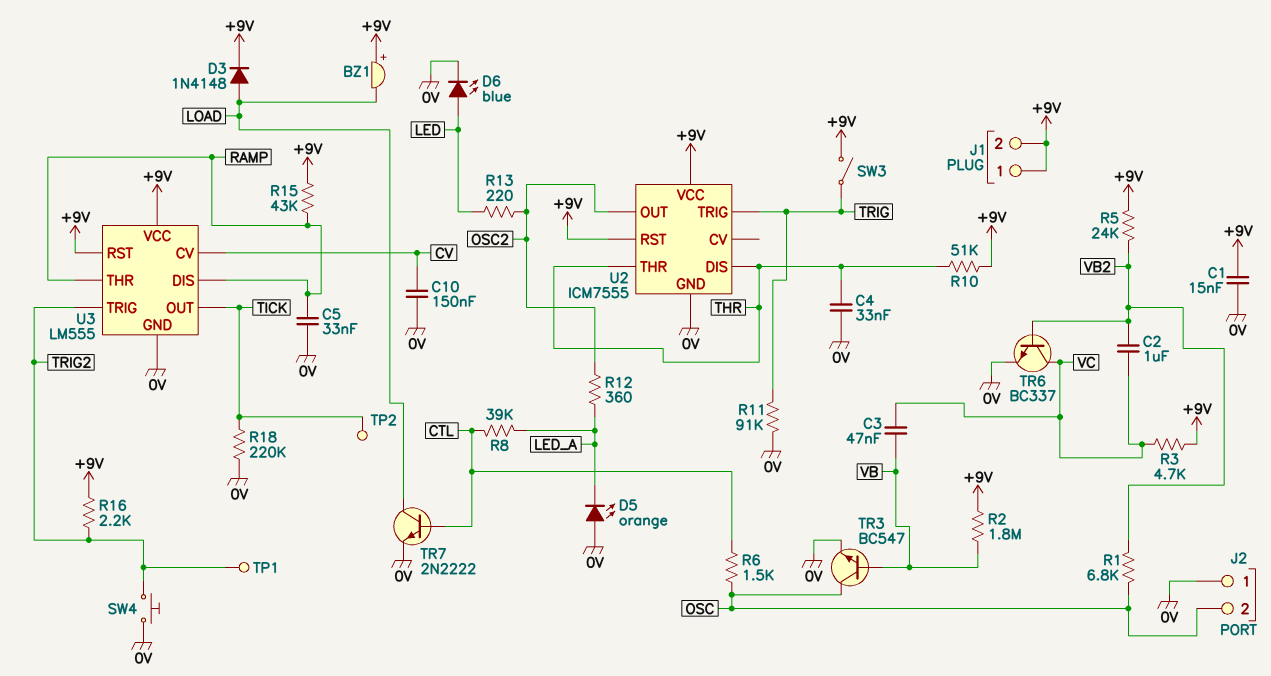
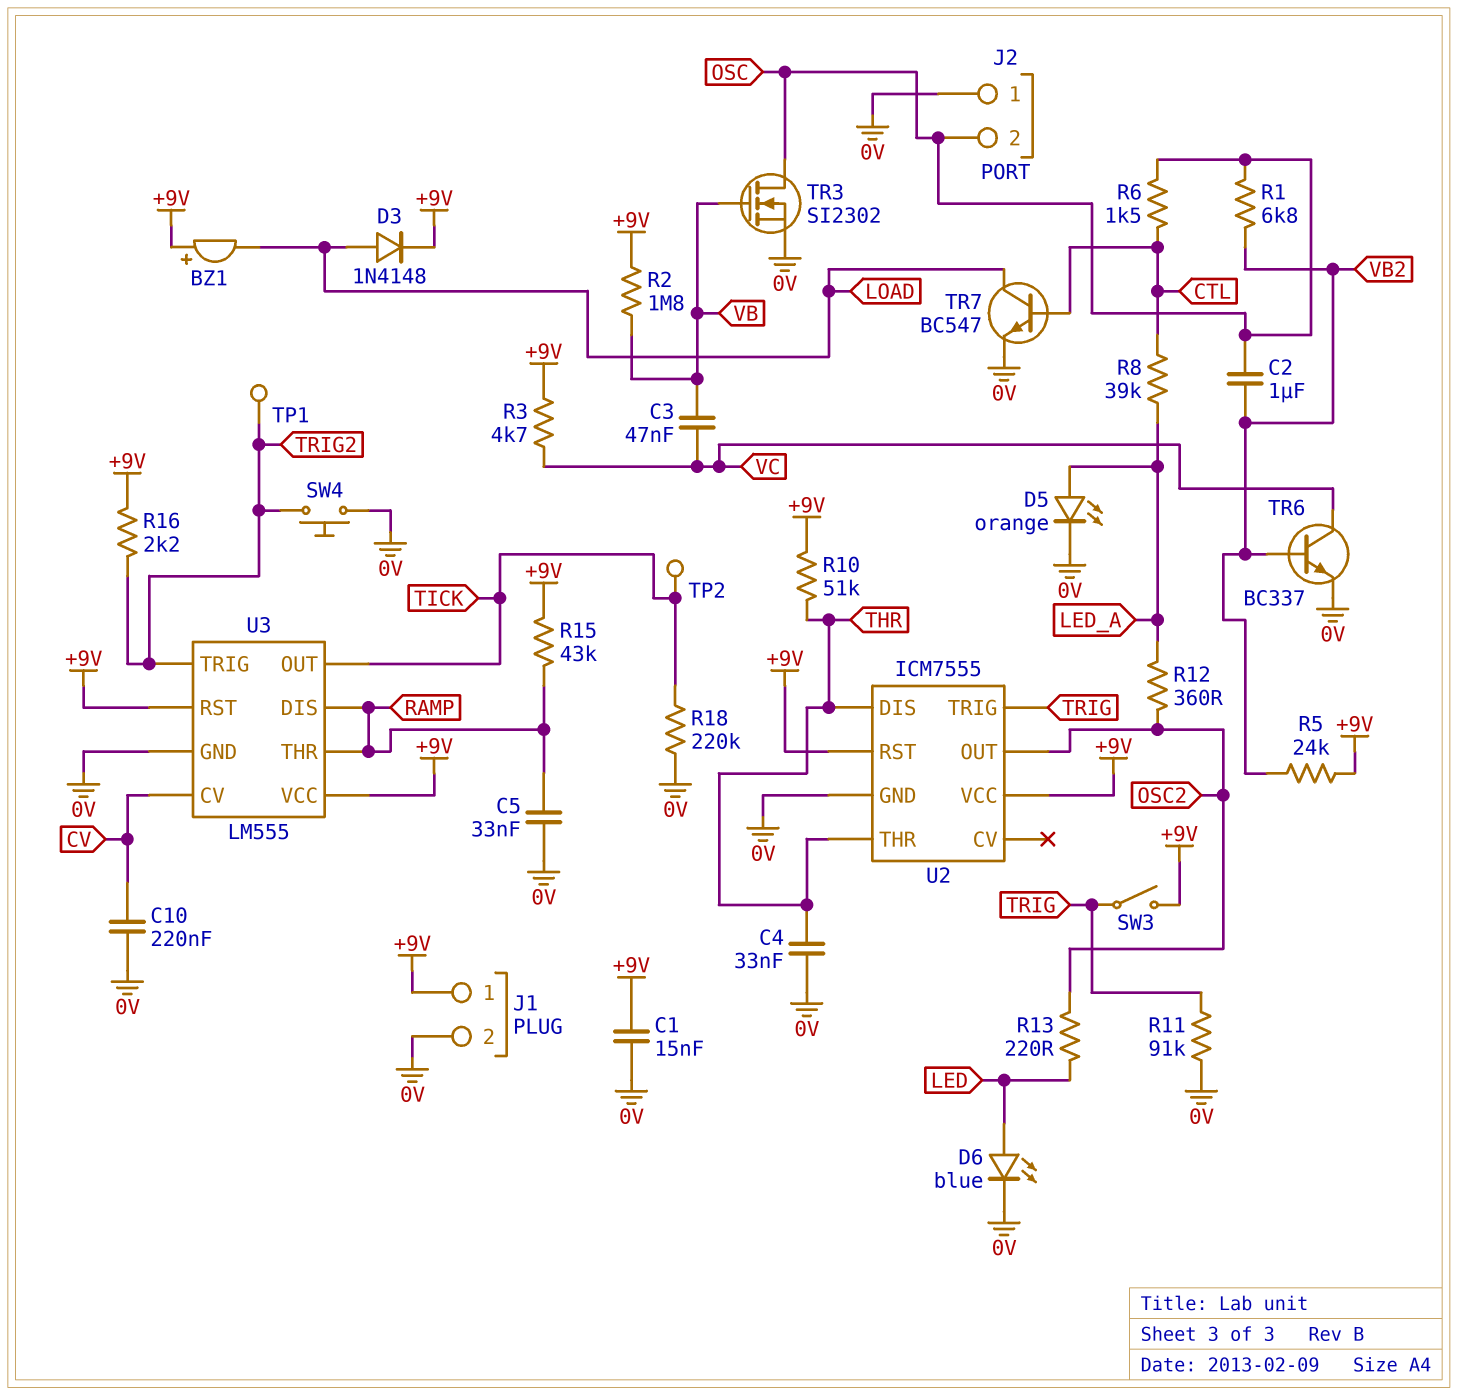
C2: 1uF (VB2, VC) -> 1uF (OSC, VB2)
C10: 150nF (0V, CV) -> 220nF (0V, CV)
D5: LED orange (A 0V, K LED_A) -> LED orange (A LED_A, K 0V)
J1 pin 2: +9V -> 0V
TR3: NPN BC547 (B VB, C OSC, E 0V) -> NMOS SI2302 (G VB, D OSC, S 0V)
TR7: NPN 2N2222 (B CTL, C LOAD, E 0V) -> NPN BC547 (B CTL, C LOAD, E 0V)

